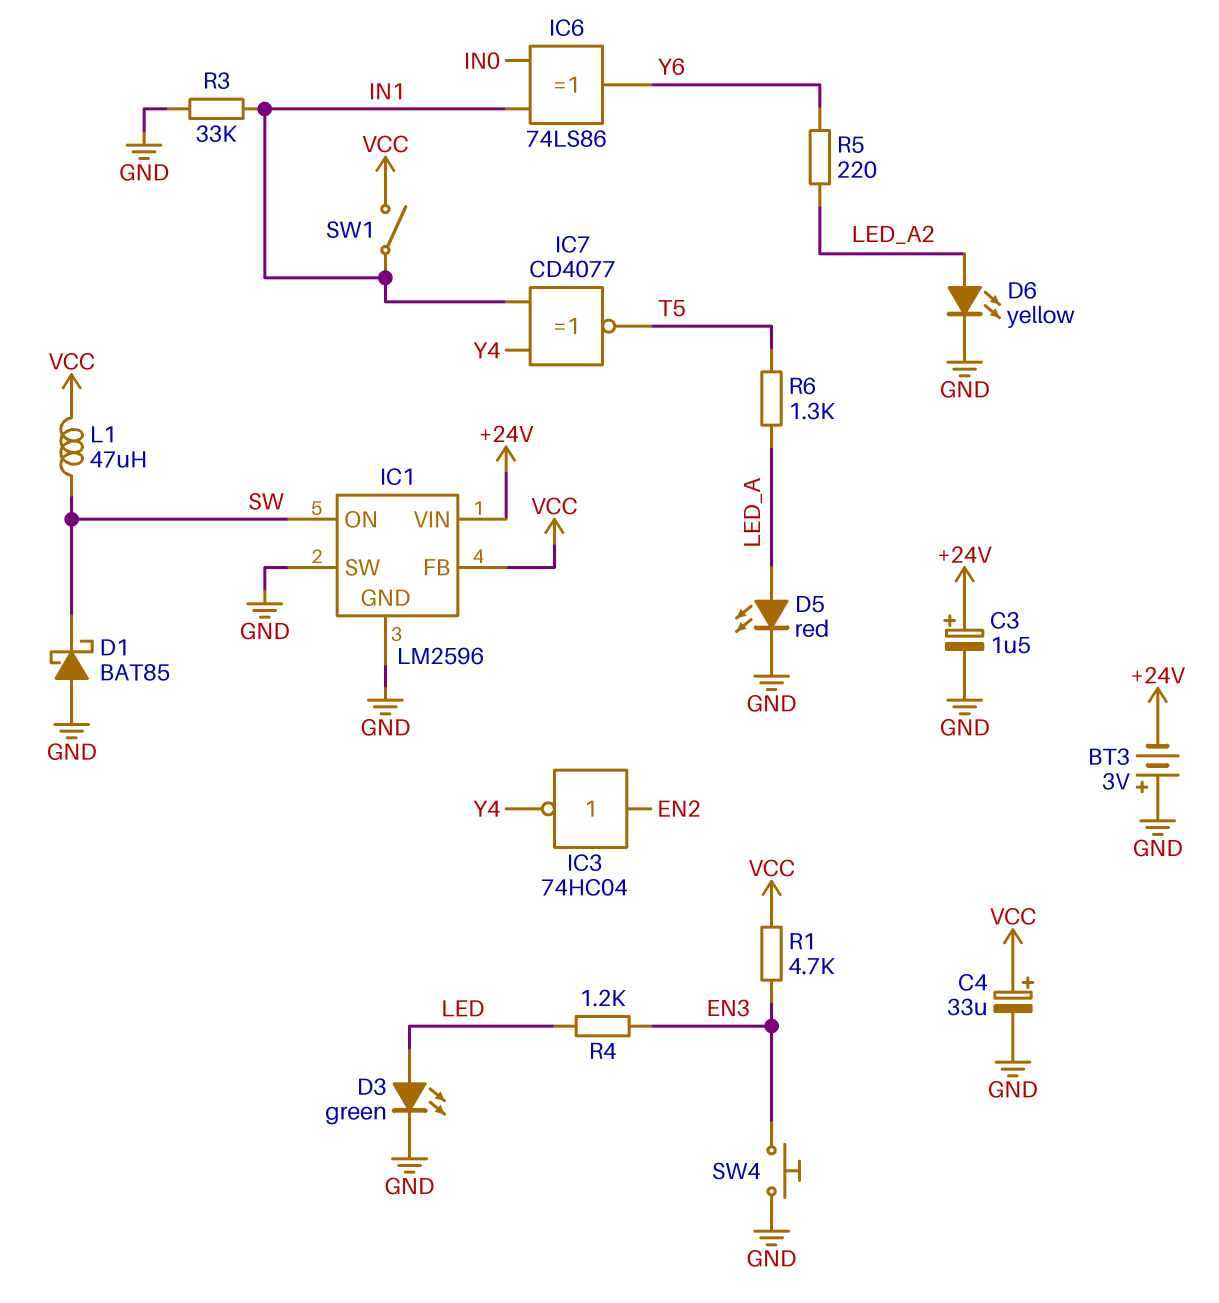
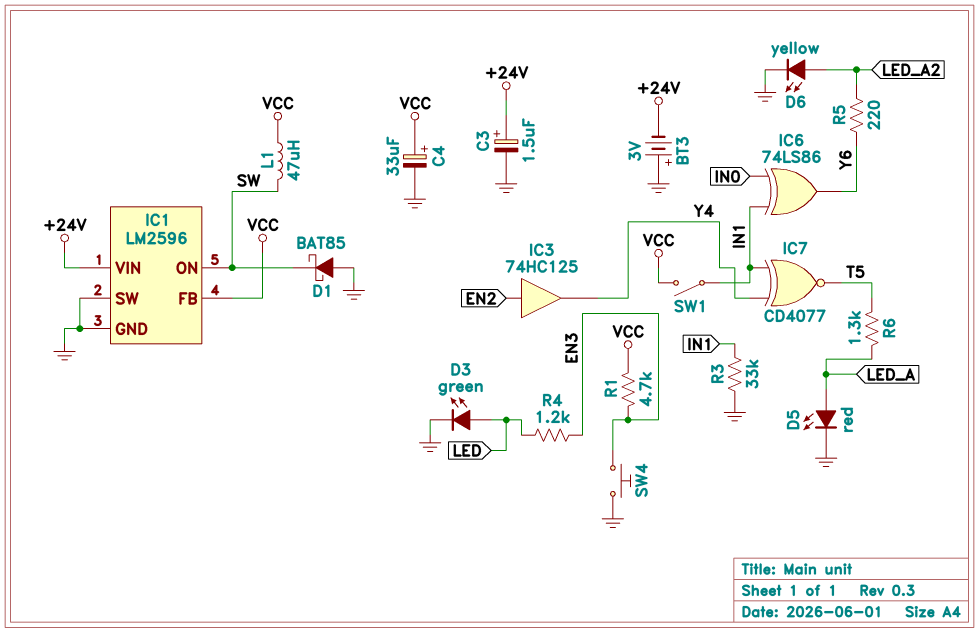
IC3: NOT 74HC04 (in EN2, out Y4) -> buffer 74HC125 (in EN2, out Y4)

